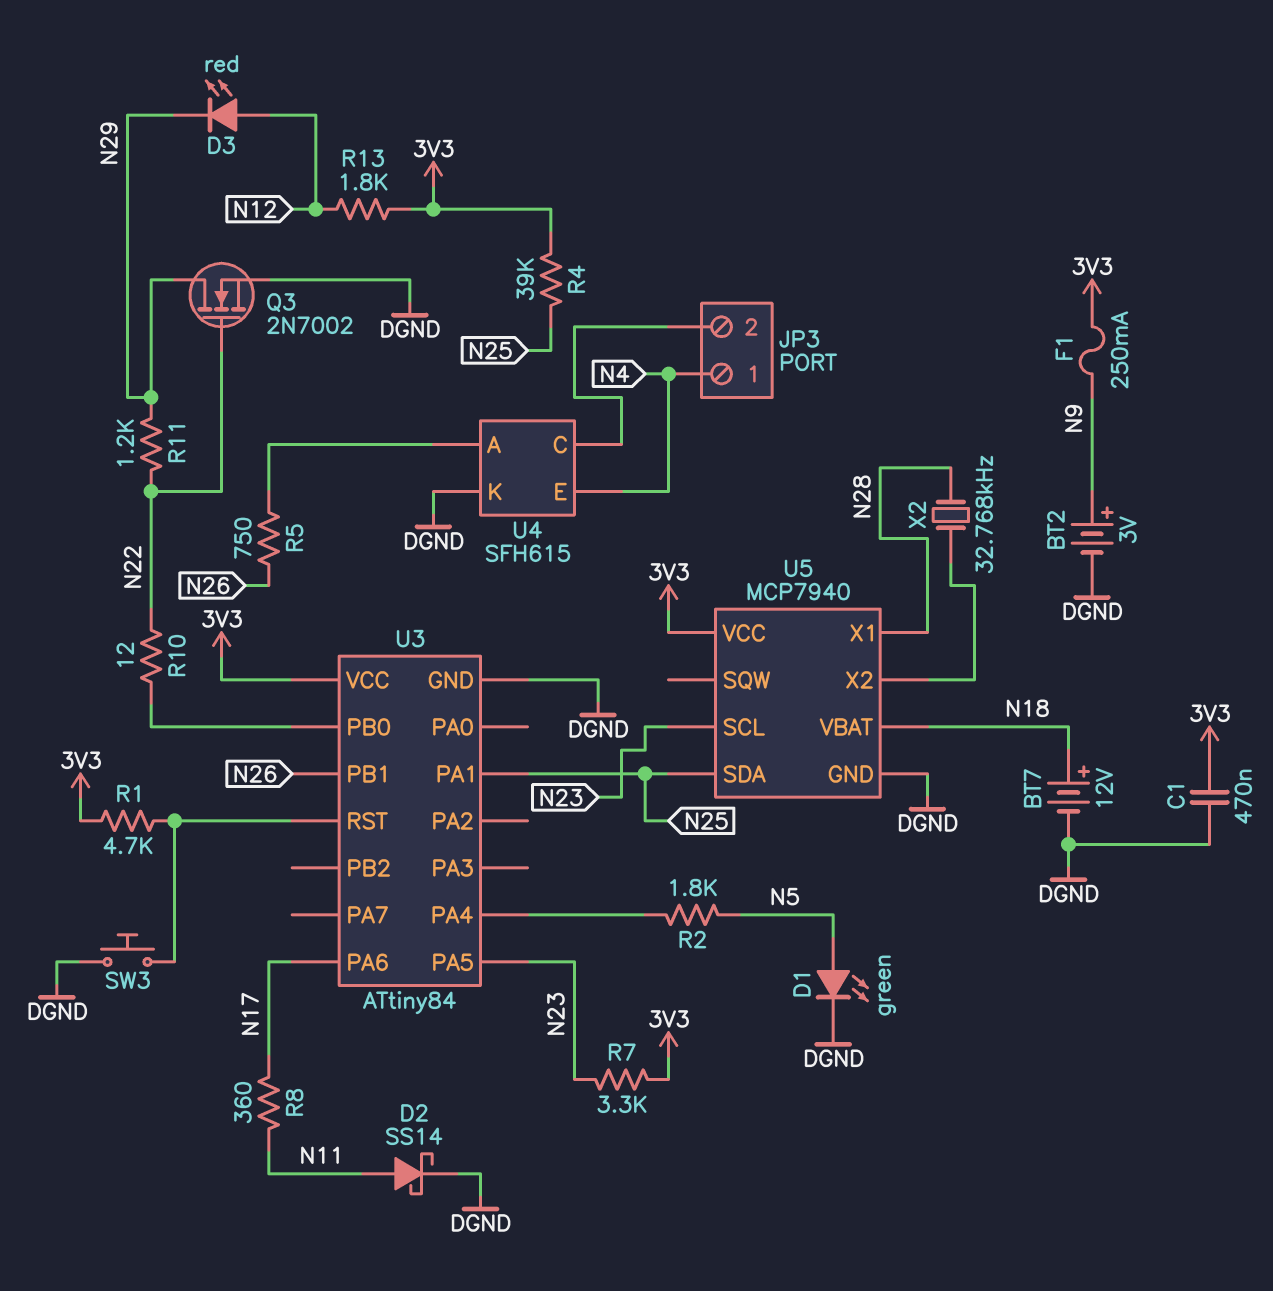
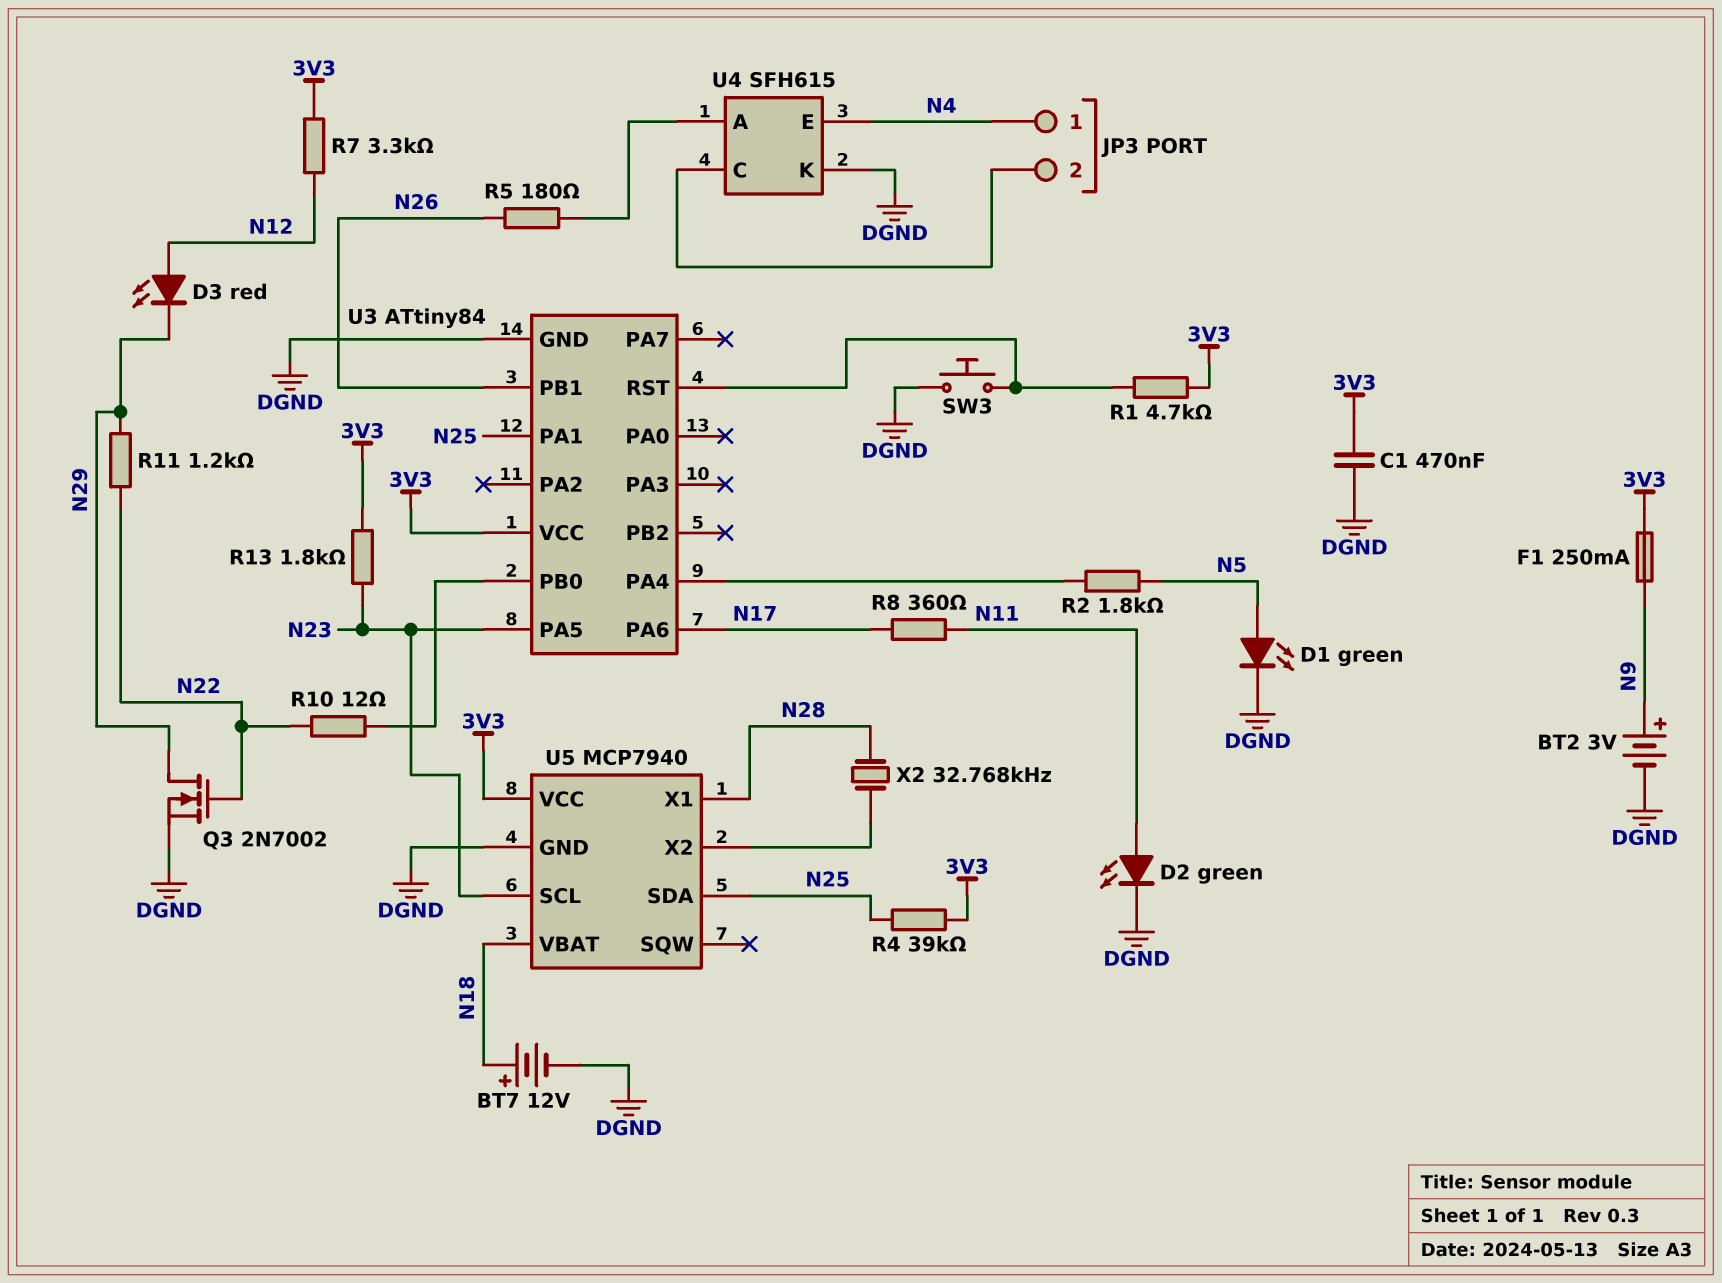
D2: schottky SS14 (A N11, K DGND) -> LED green (A N11, K DGND)
R5: 750 (N26, U4/A) -> 180 (N26, U4/A)
R7: 3.3k (3V3, N23) -> 3.3k (3V3, N12)
R13: 1.8k (3V3, N12) -> 1.8k (3V3, N23)

